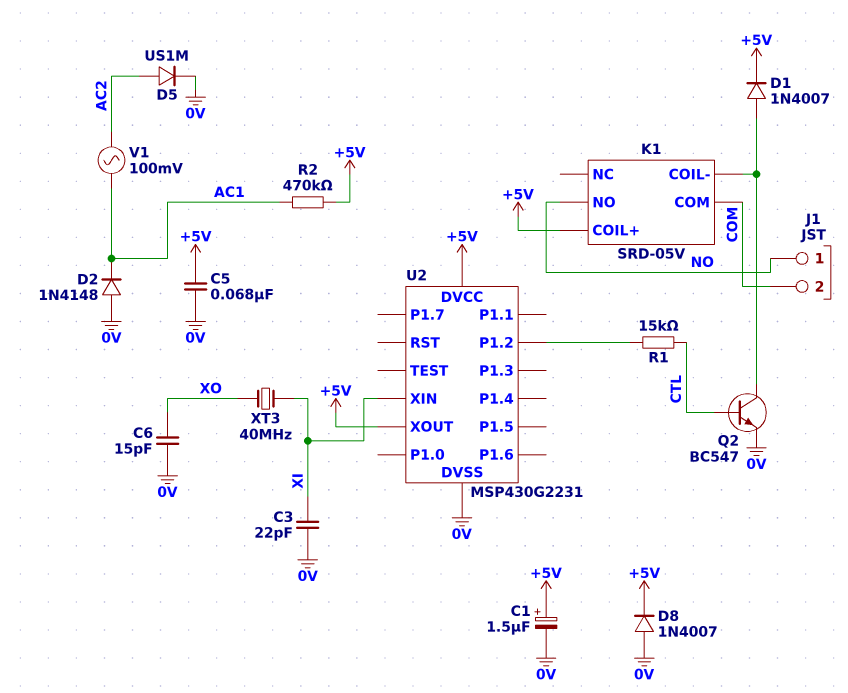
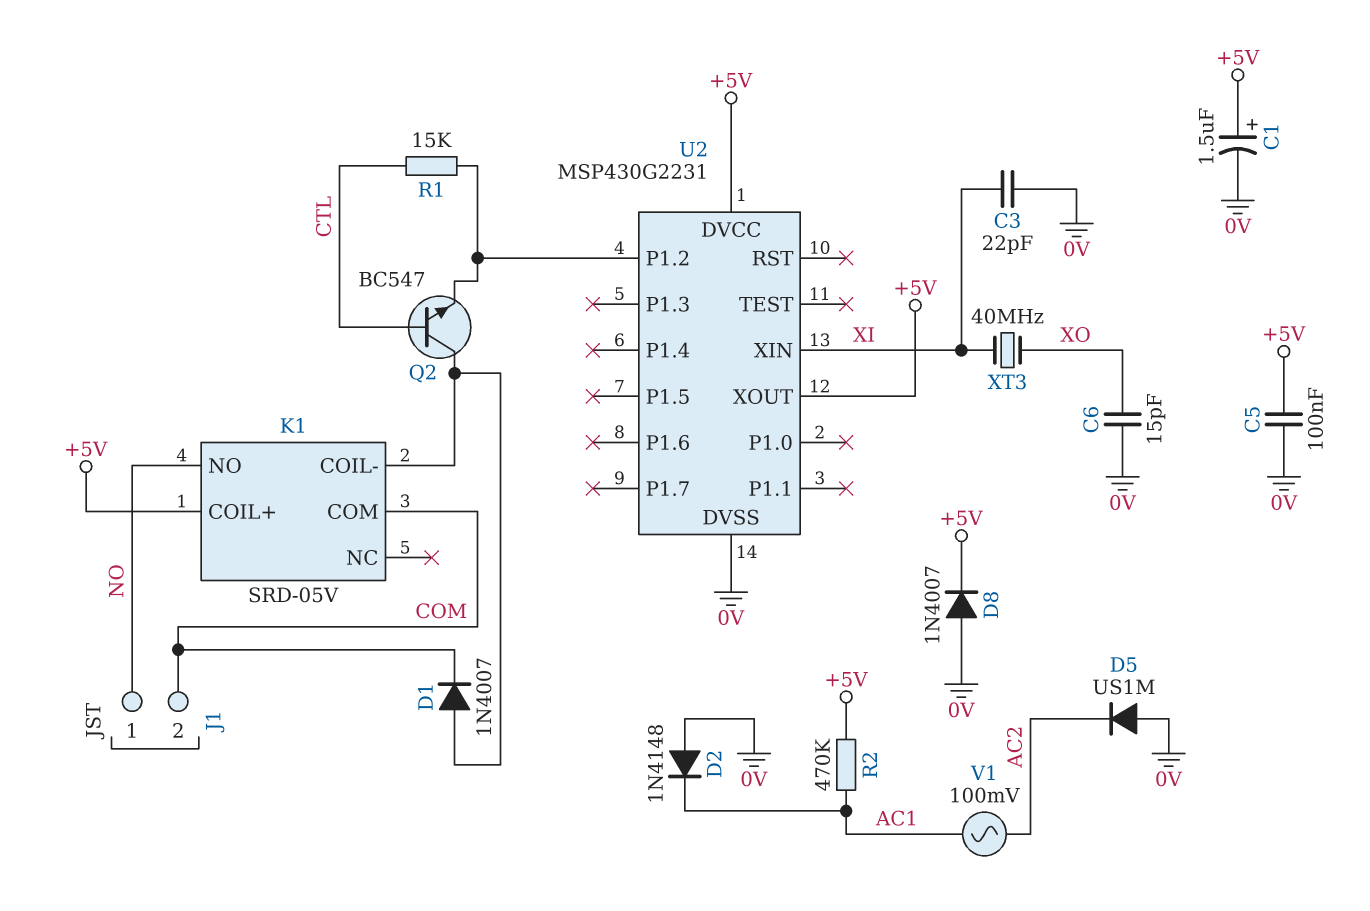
C5: 68nF (+5V, 0V) -> 100nF (+5V, 0V)
D1: diode 1N4007 (A K1/COIL-, K +5V) -> diode 1N4007 (A K1/COIL-, K COM)
D5: diode US1M (A AC2, K 0V) -> diode US1M (A 0V, K AC2)
Q2: NPN BC547 (B CTL, C K1/COIL-, E 0V) -> NPN BC547 (B CTL, C K1/COIL-, E U2/P1.2)

